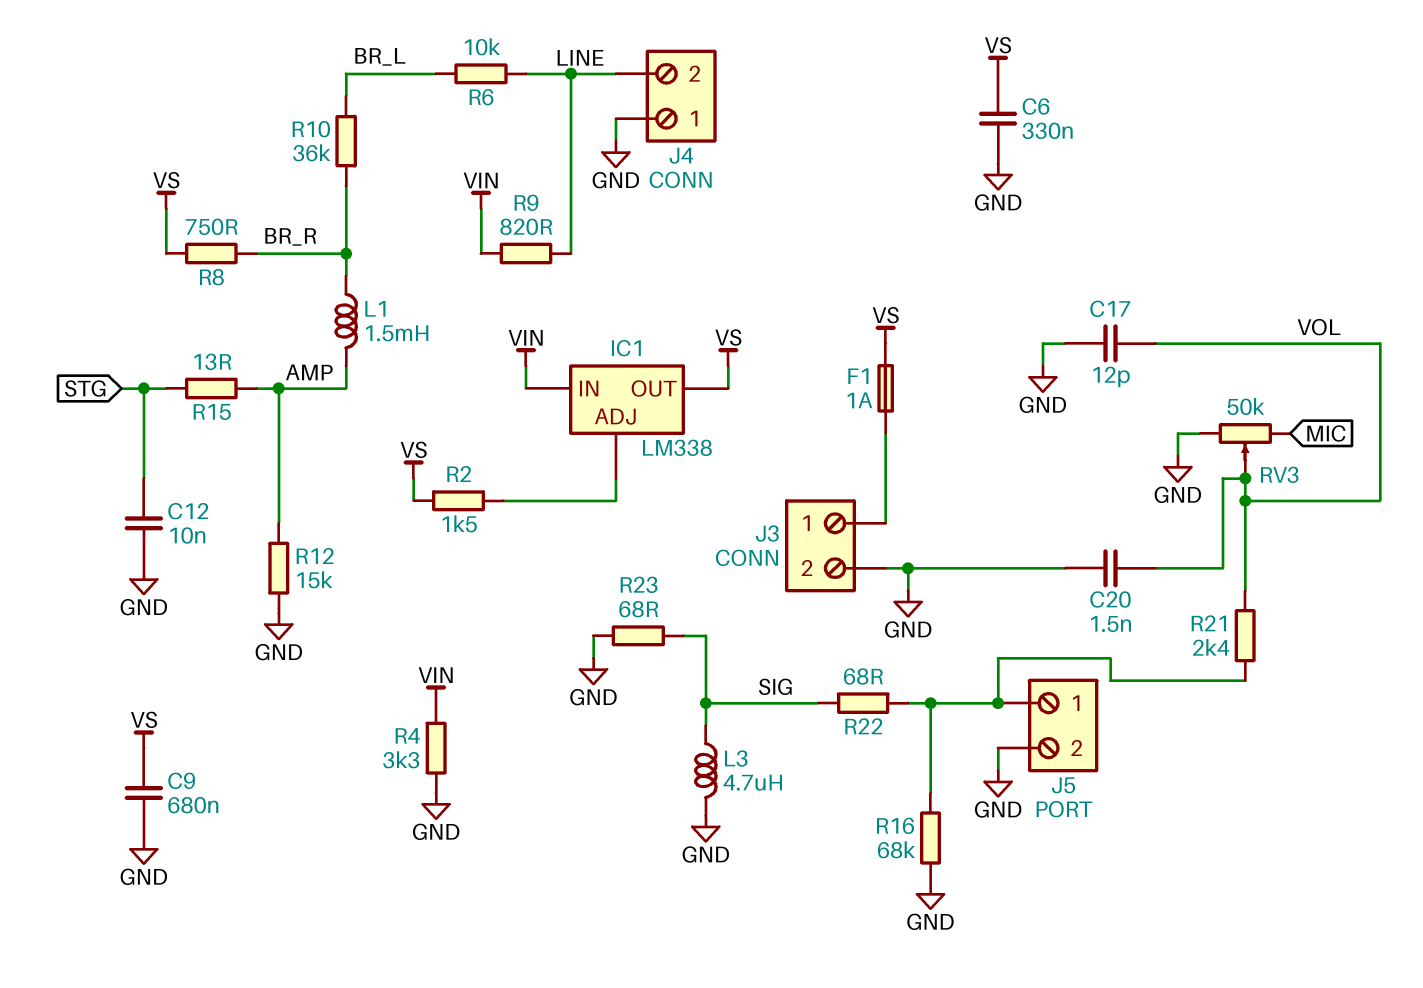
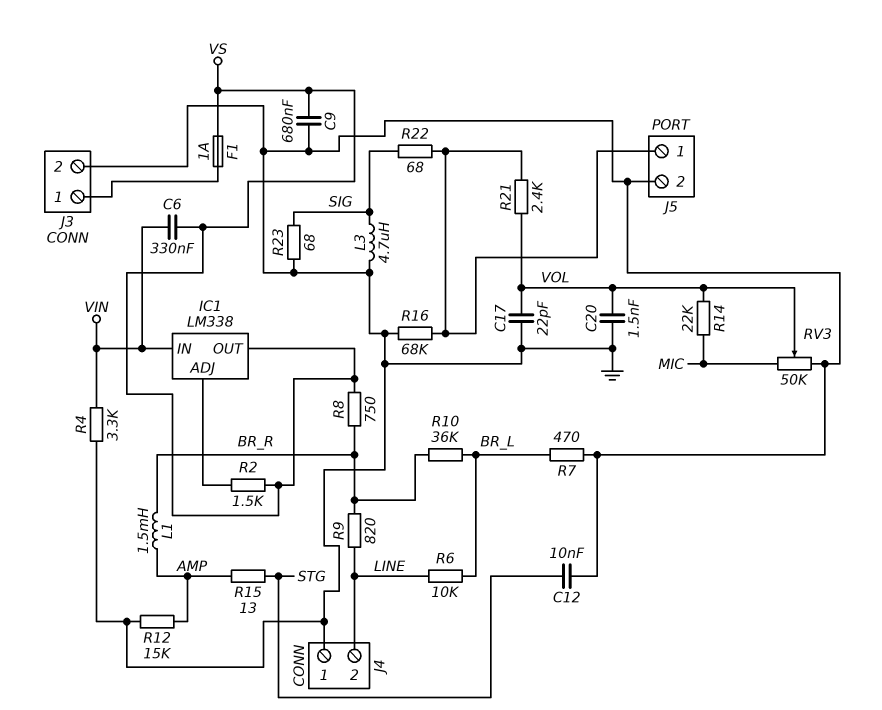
C6: 330nF (GND, VS) -> 330nF (VIN, VS)
C17: 12pF (GND, VOL) -> 22pF (GND, VOL)
R7: none -> 470 (BR_L, GND)
R9: 820 (LINE, VIN) -> 820 (BR_R, LINE)
R14: none -> 22k (MIC, VOL)

